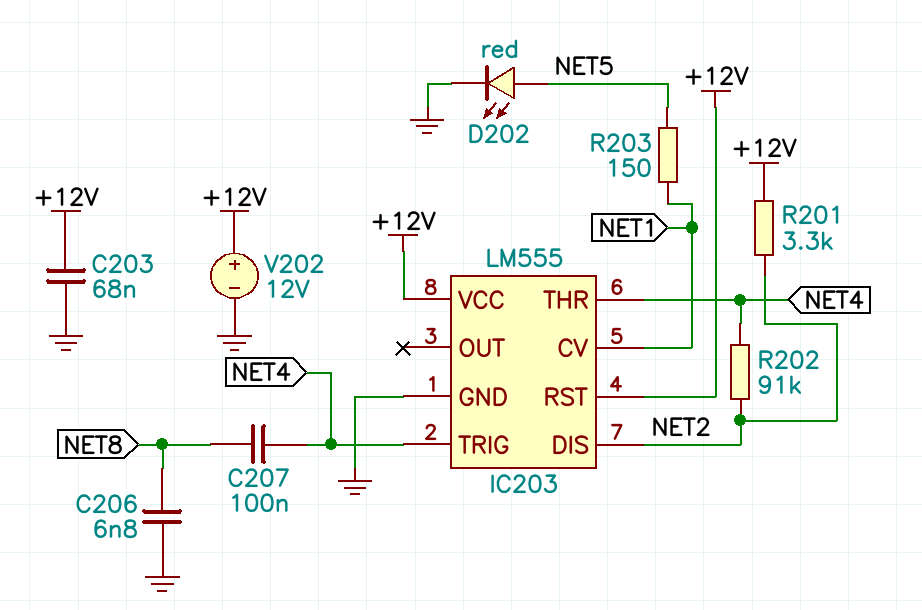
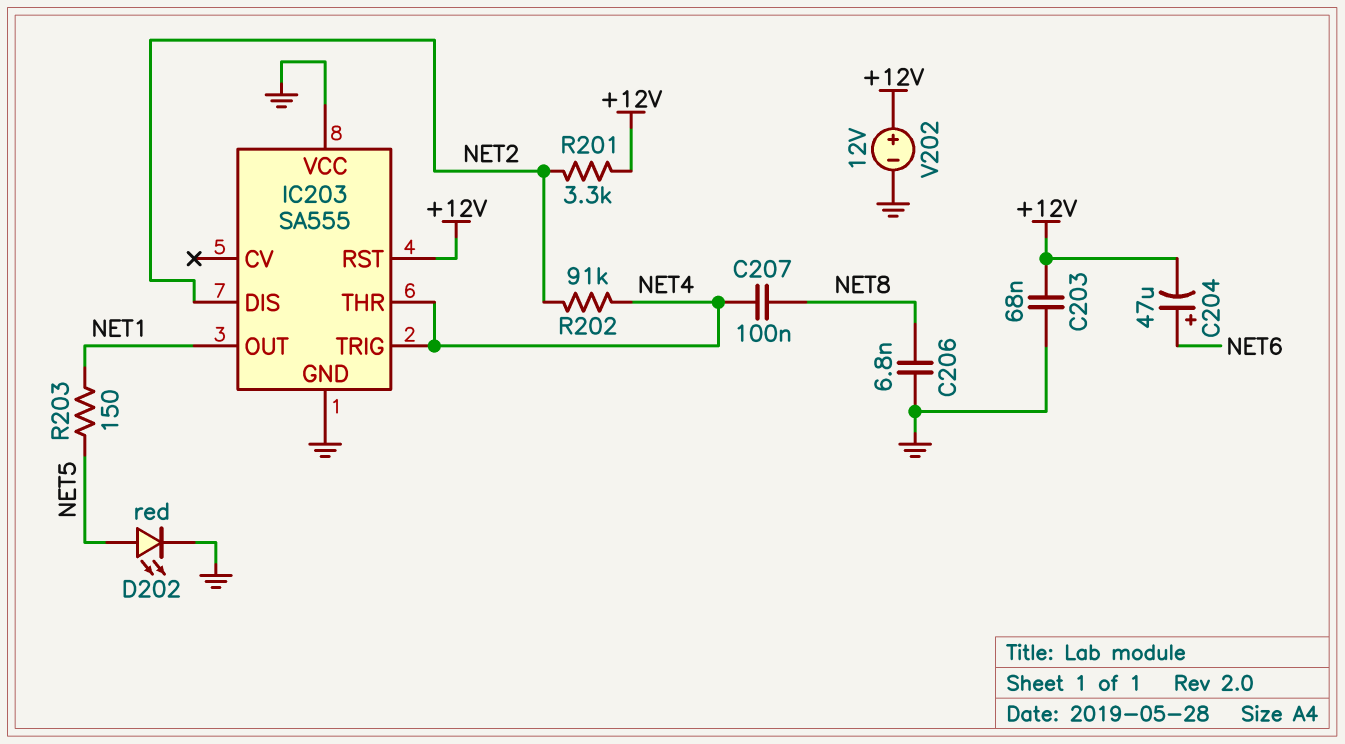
C204: none -> 47uF (plus NET6, minus +12V)
IC203: LM555 -> SA555
IC203 pin CV: NET1 -> none
IC203 pin OUT: none -> NET1
IC203 pin VCC: +12V -> GND

